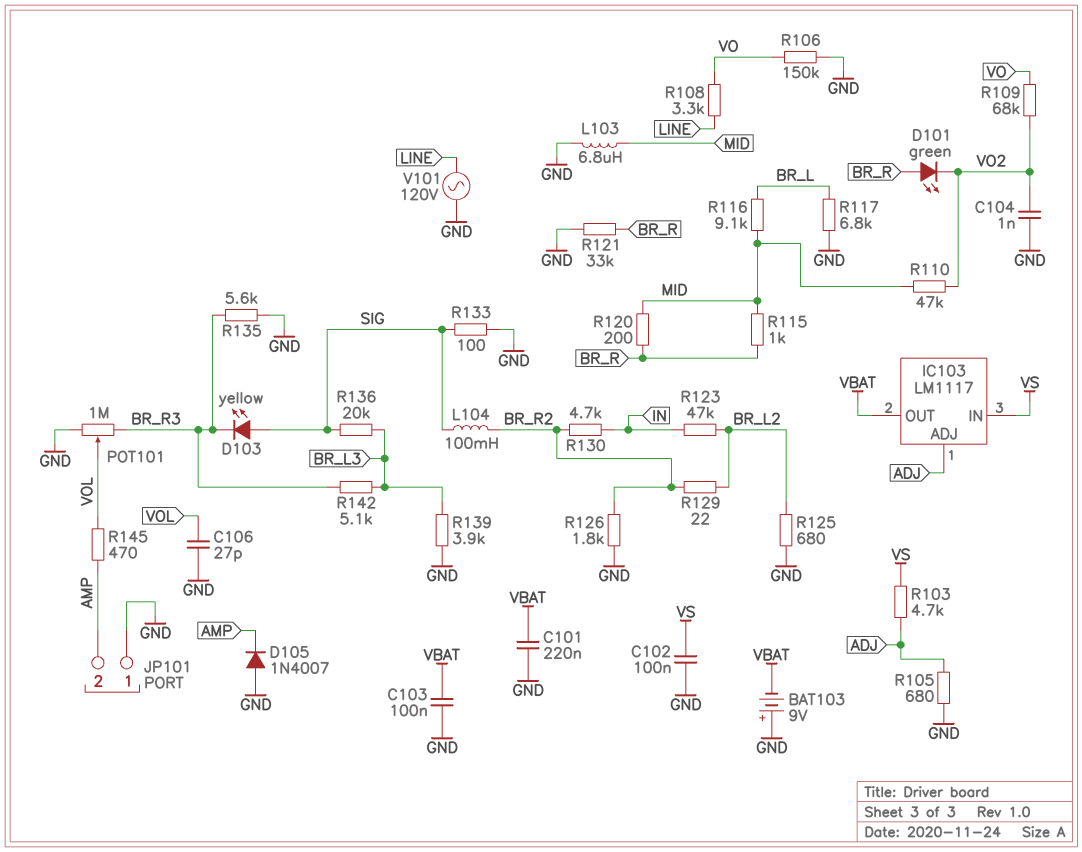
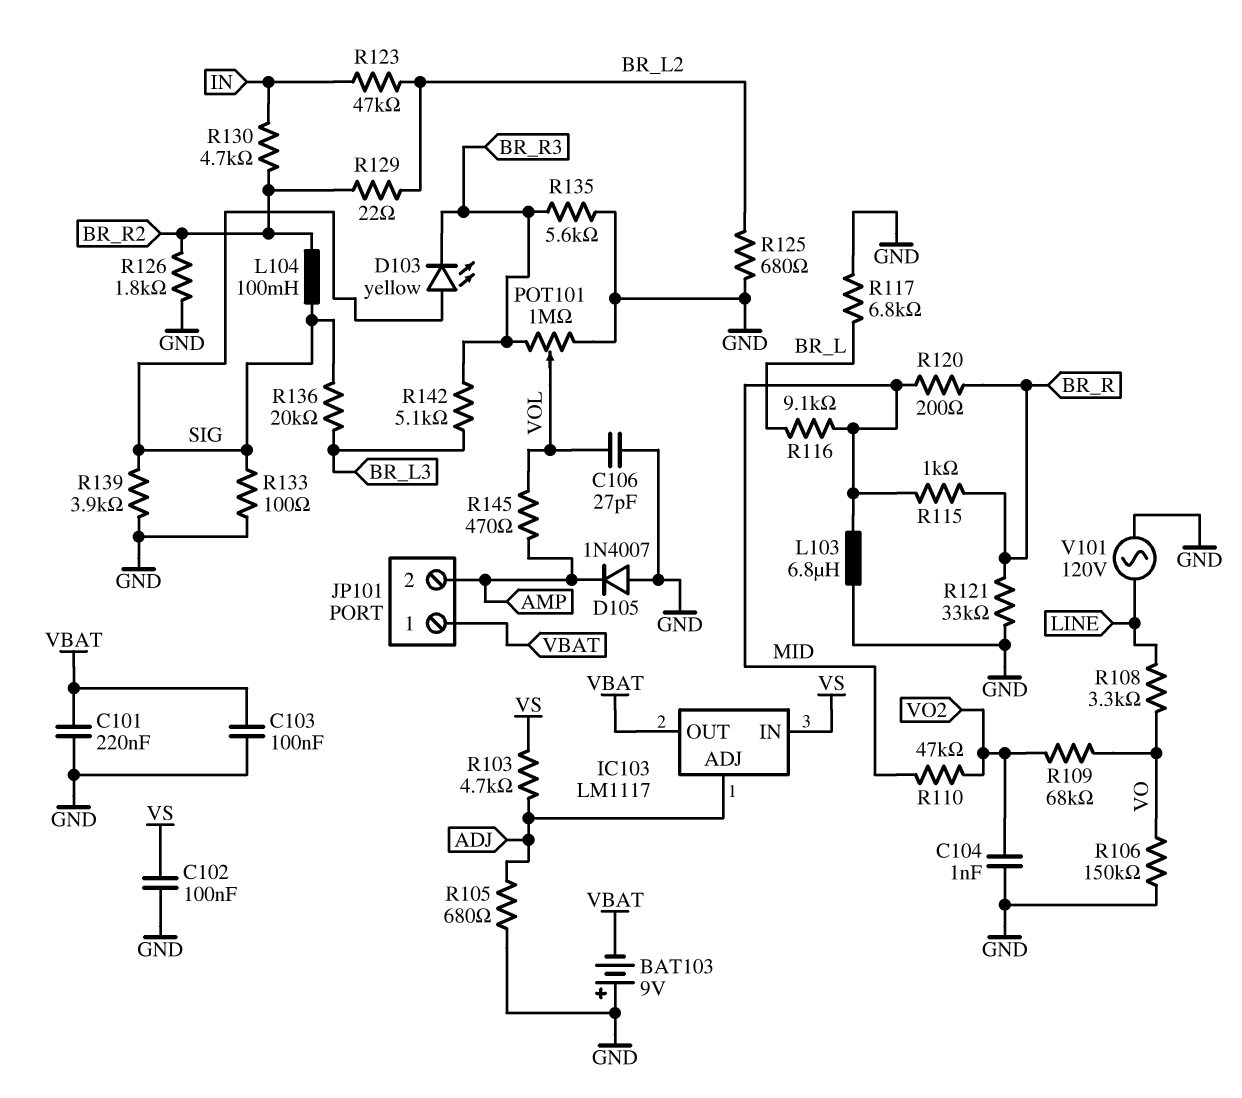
D101: LED green (A BR_R, K VO2) -> none
JP101 pin 1: GND -> VBAT
R139: 3.9k (BR_L3, GND) -> 3.9k (GND, SIG)

